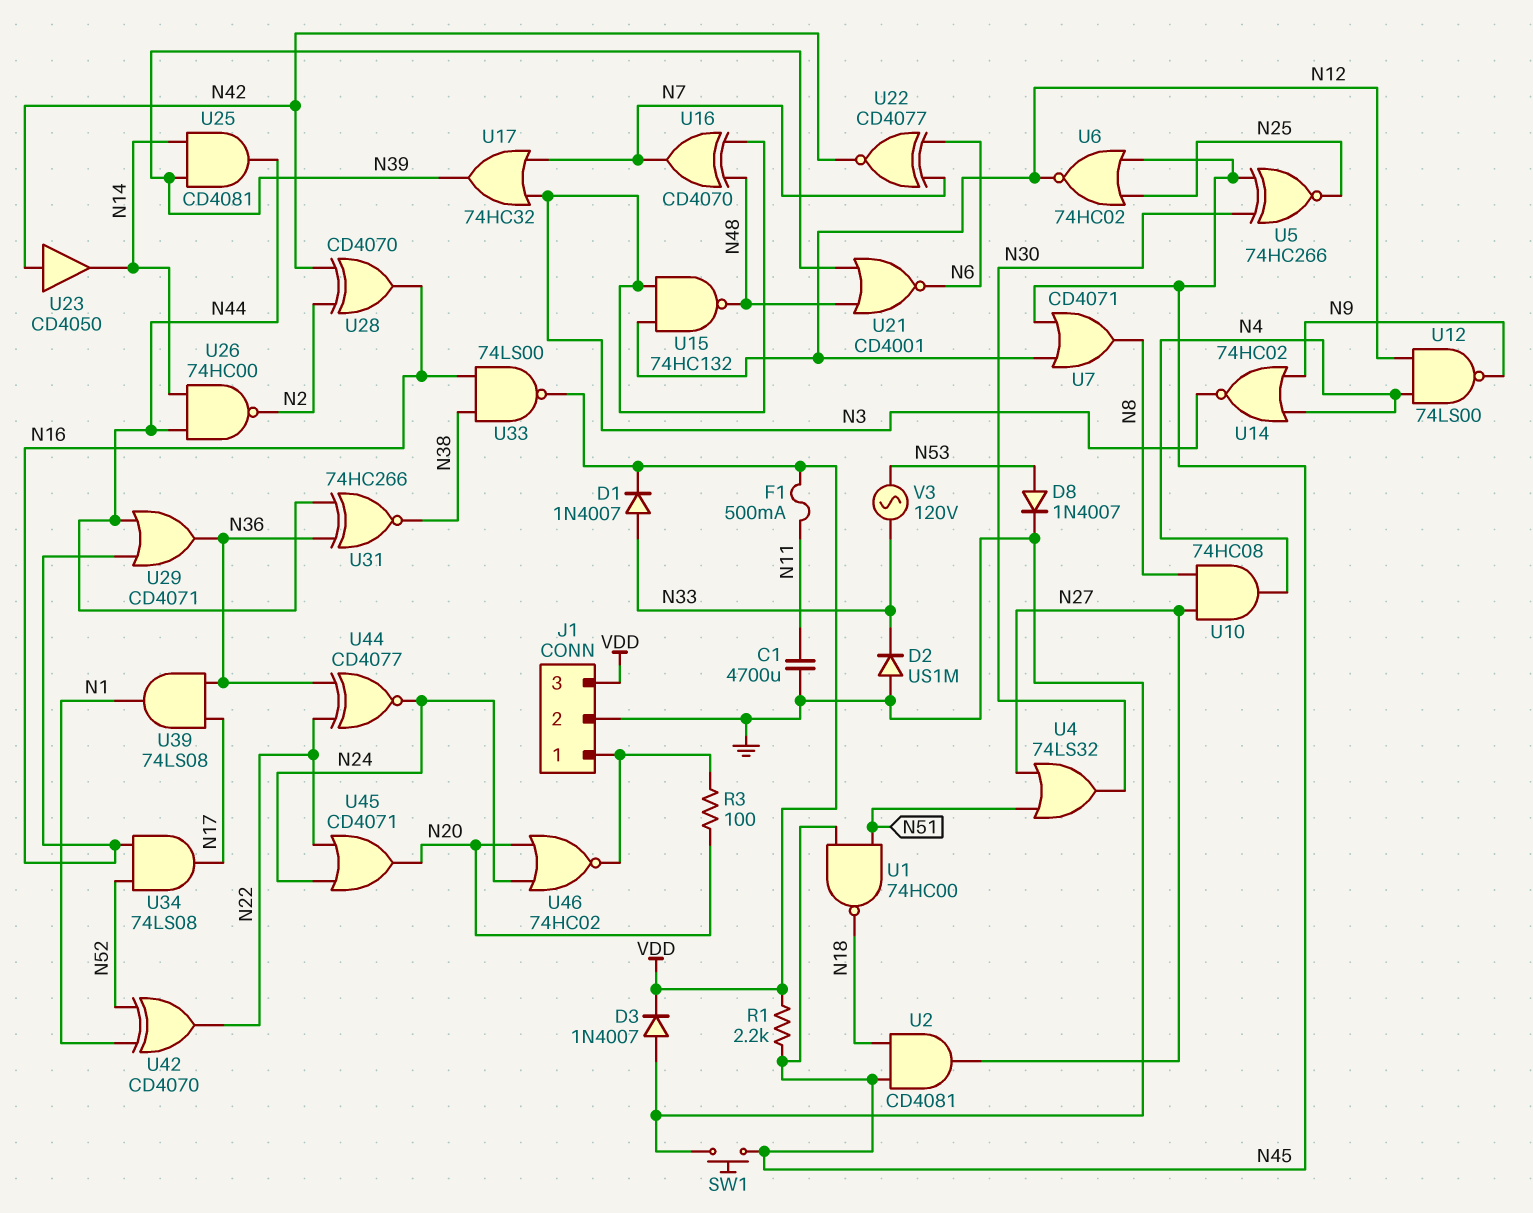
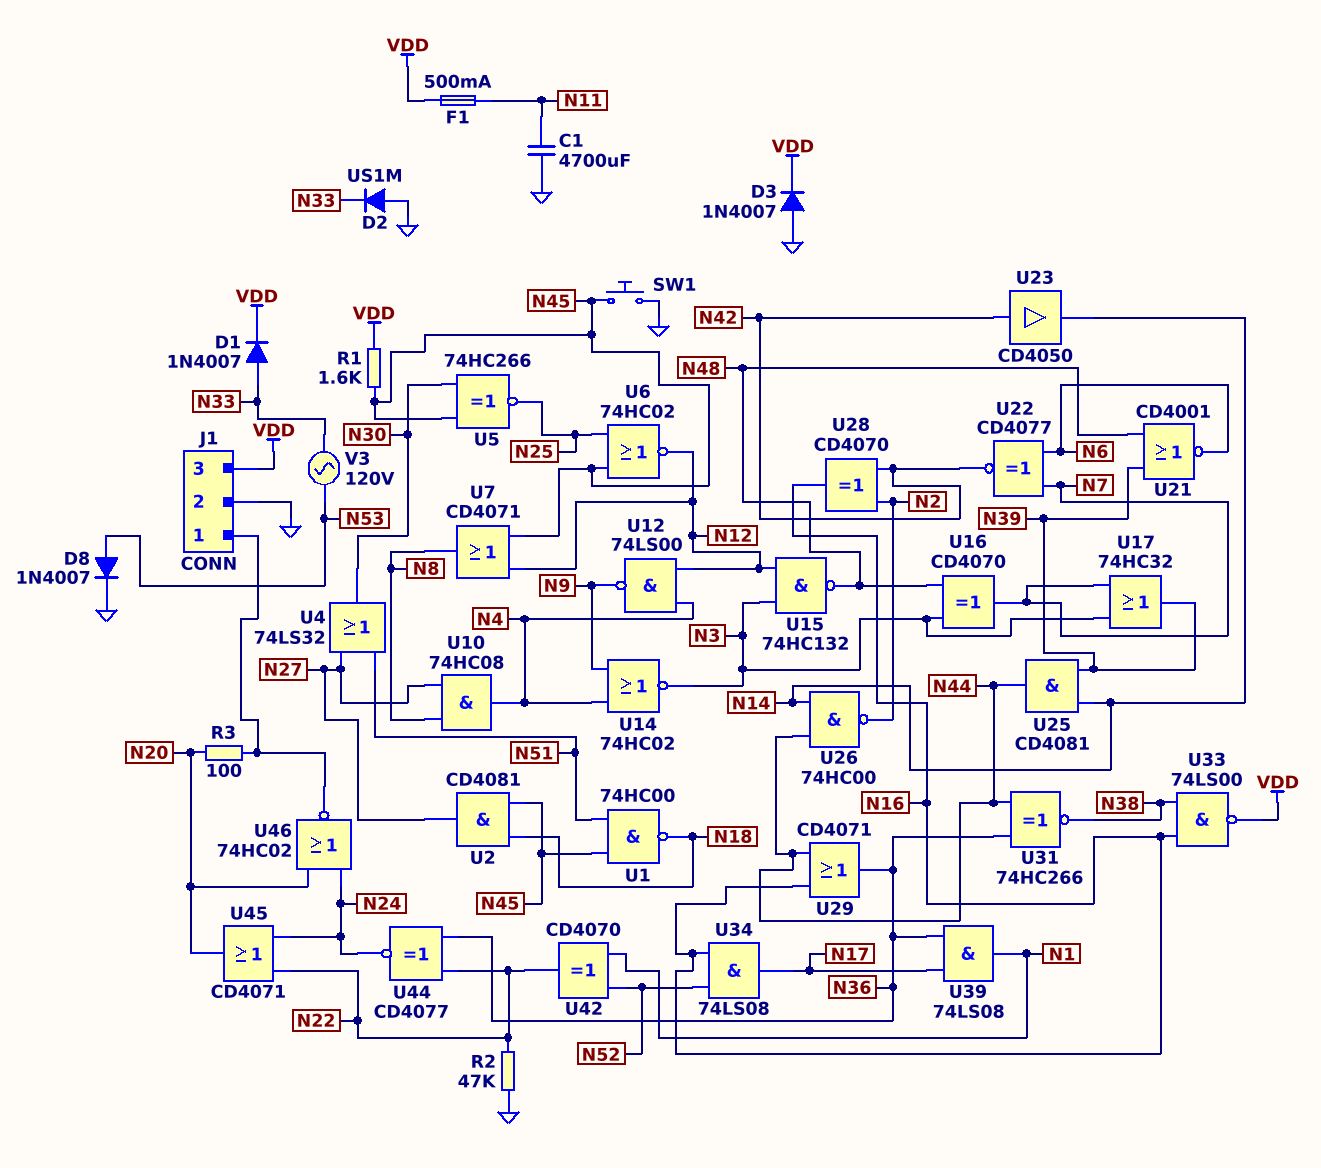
R1: 2.2k (N45, VDD) -> 1.6k (N45, VDD)
R2: none -> 47k (GND, N22)

